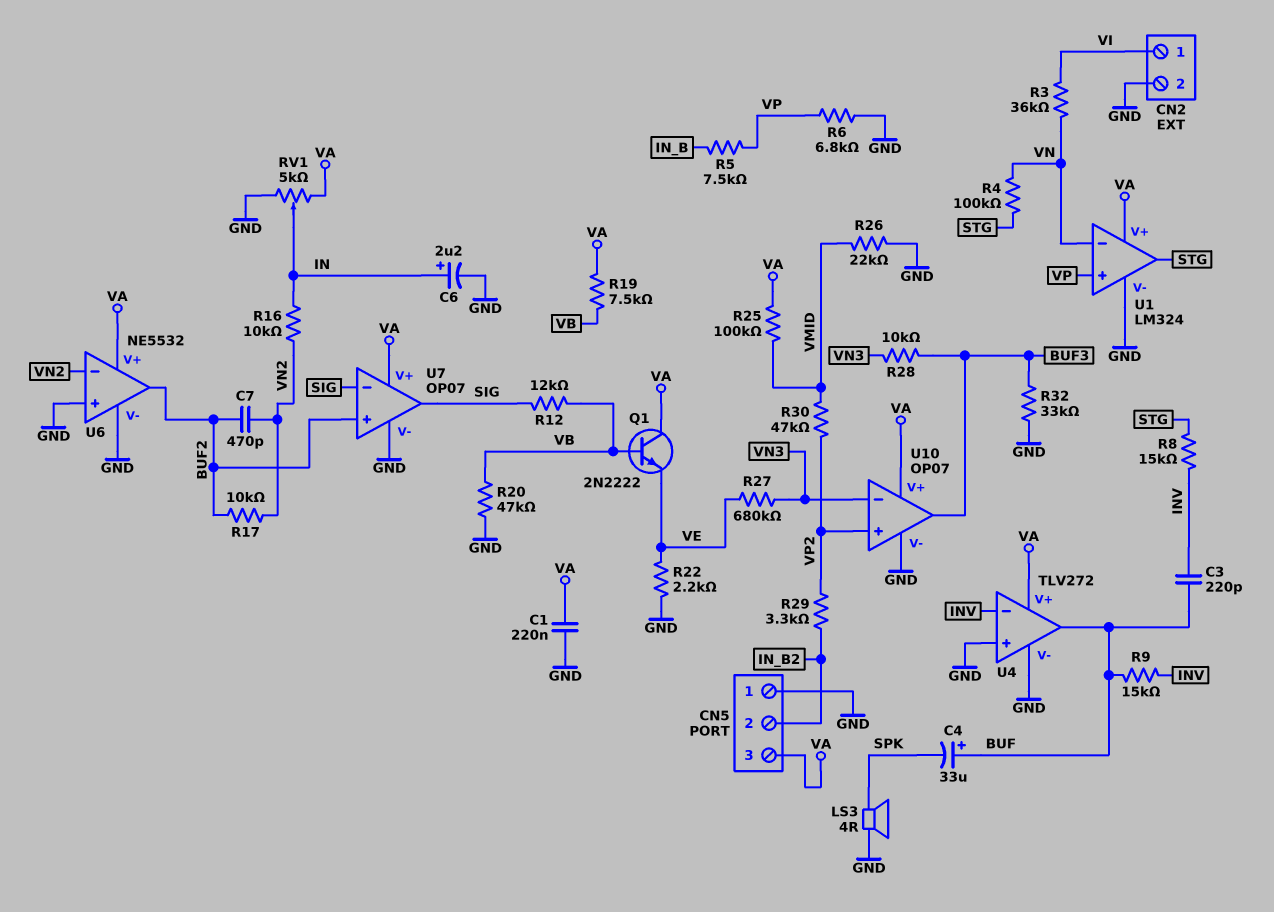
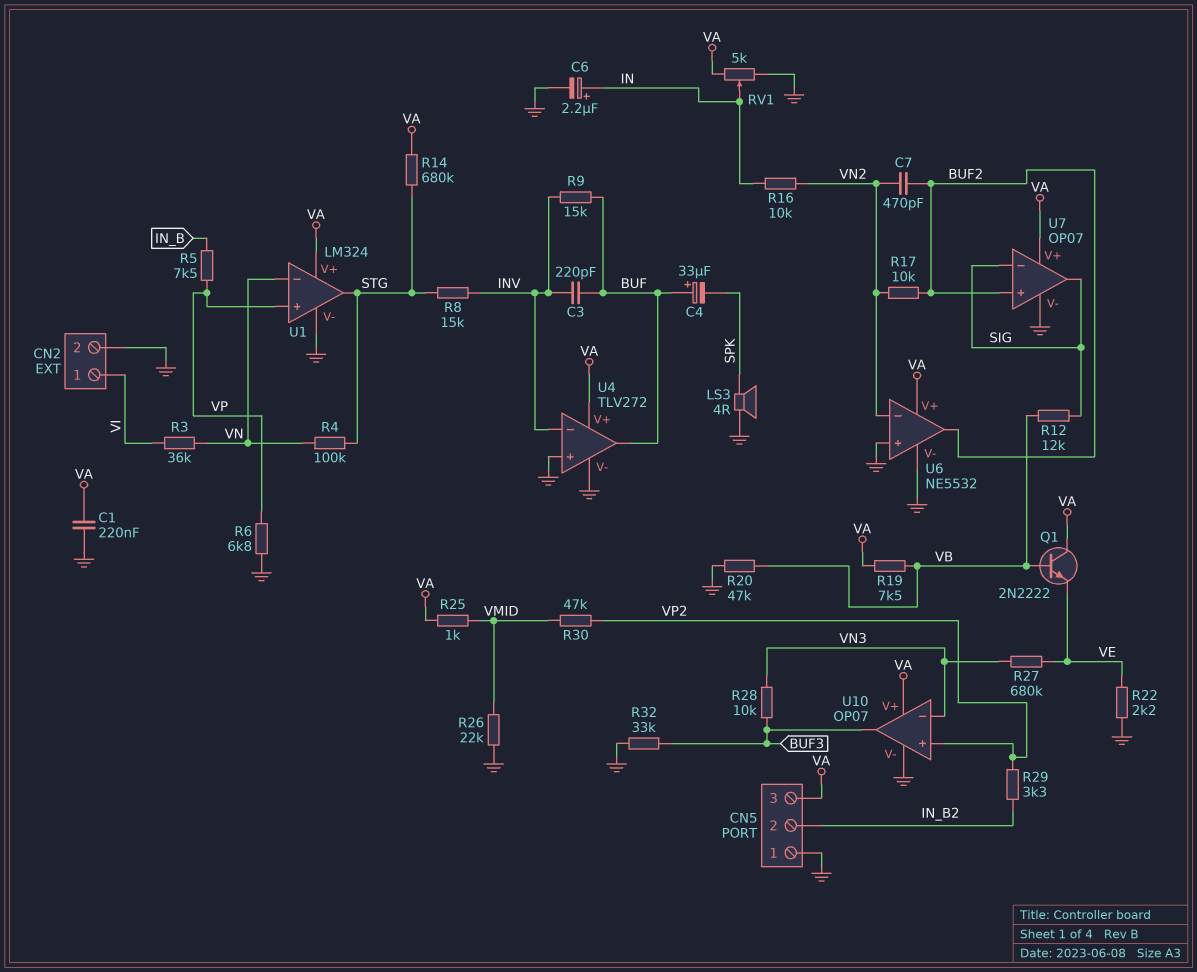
R14: none -> 680k (STG, VA)
R25: 100k (VA, VMID) -> 1k (VA, VMID)

